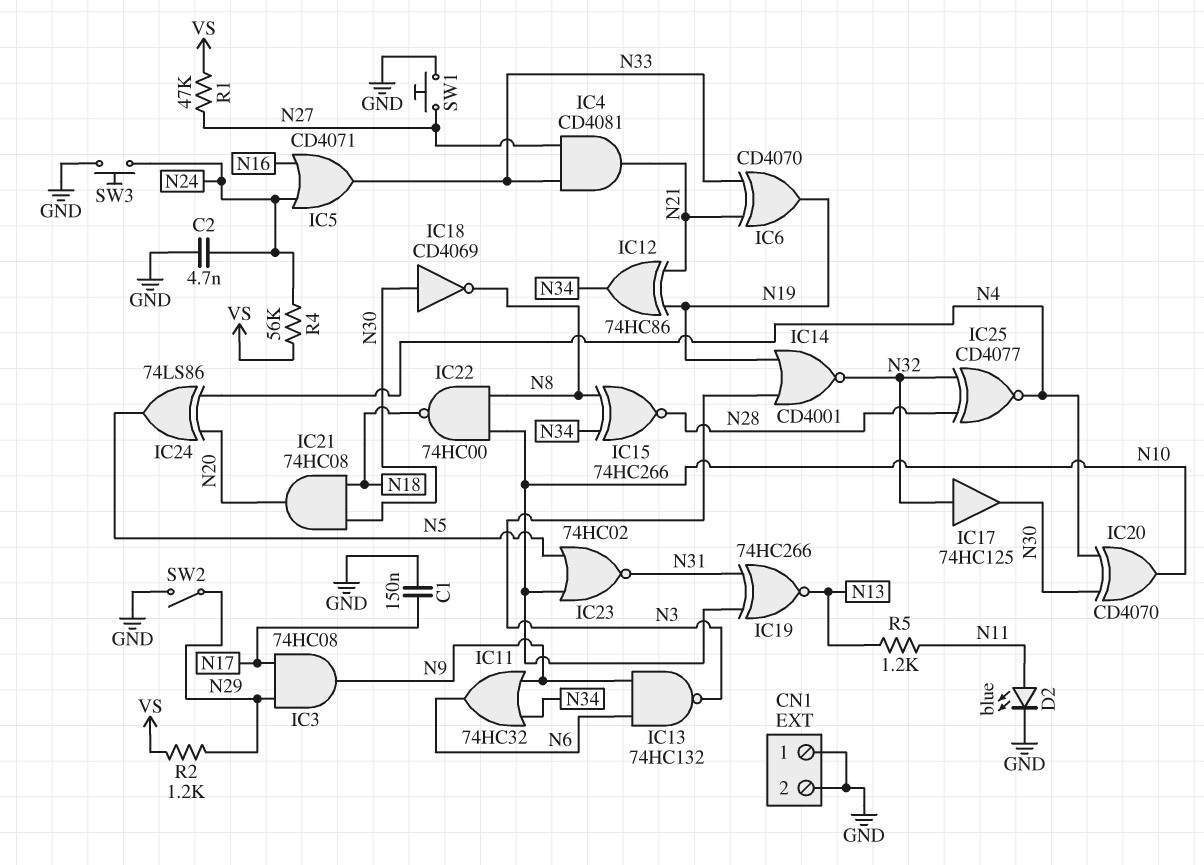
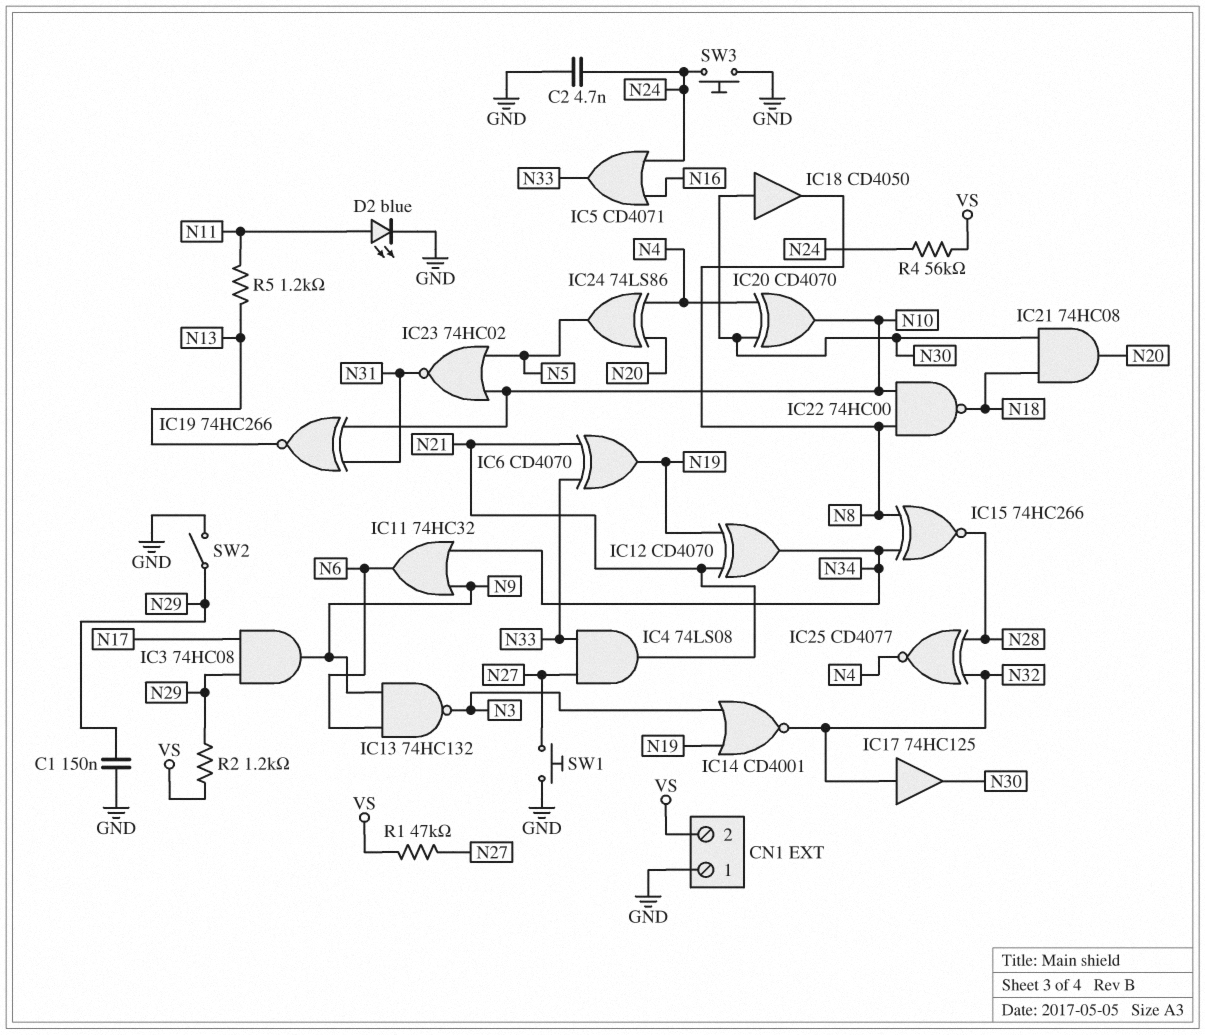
C1: 150nF (GND, N17) -> 150nF (GND, N29)
CN1 pin 2: GND -> VS
IC4: AND CD4081 (in N27, in N33, out N21) -> AND 74LS08 (in N27, in N33, out N21)
IC12: XOR 74HC86 (in N19, in N21, out N34) -> XOR CD4070 (in N19, in N21, out N34)
IC18: NOT CD4069 (in N30, out N8) -> buffer CD4050 (in N30, out N8)

